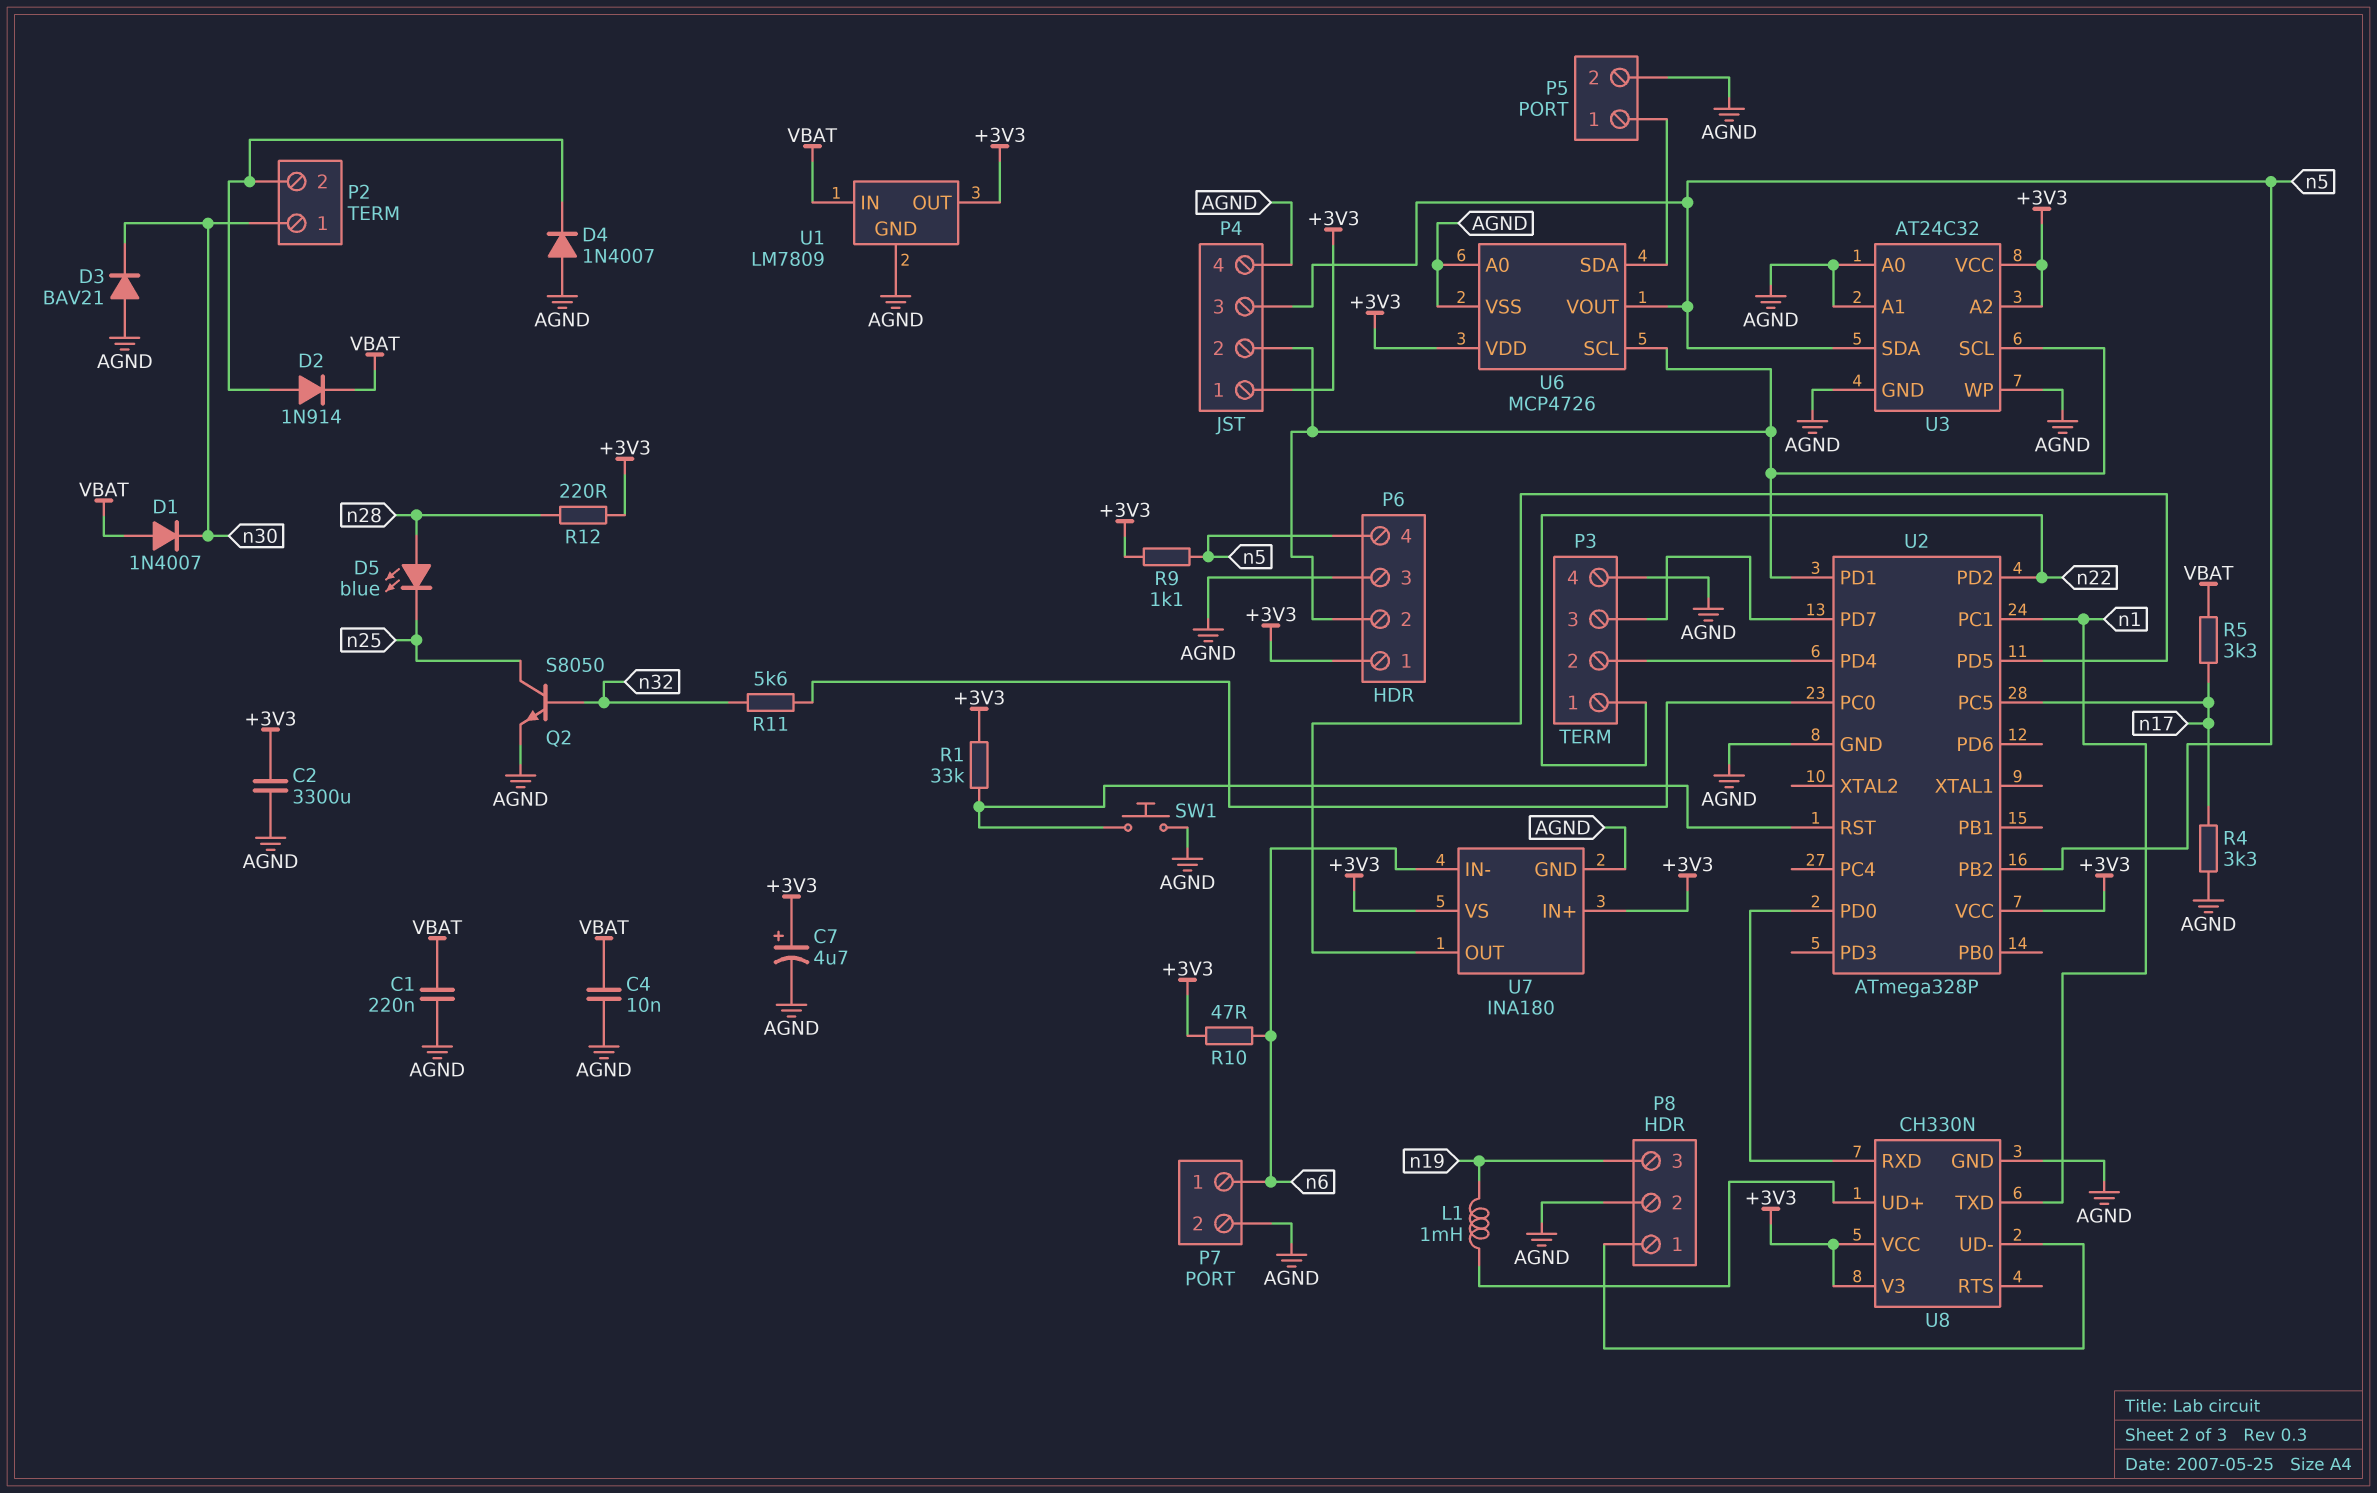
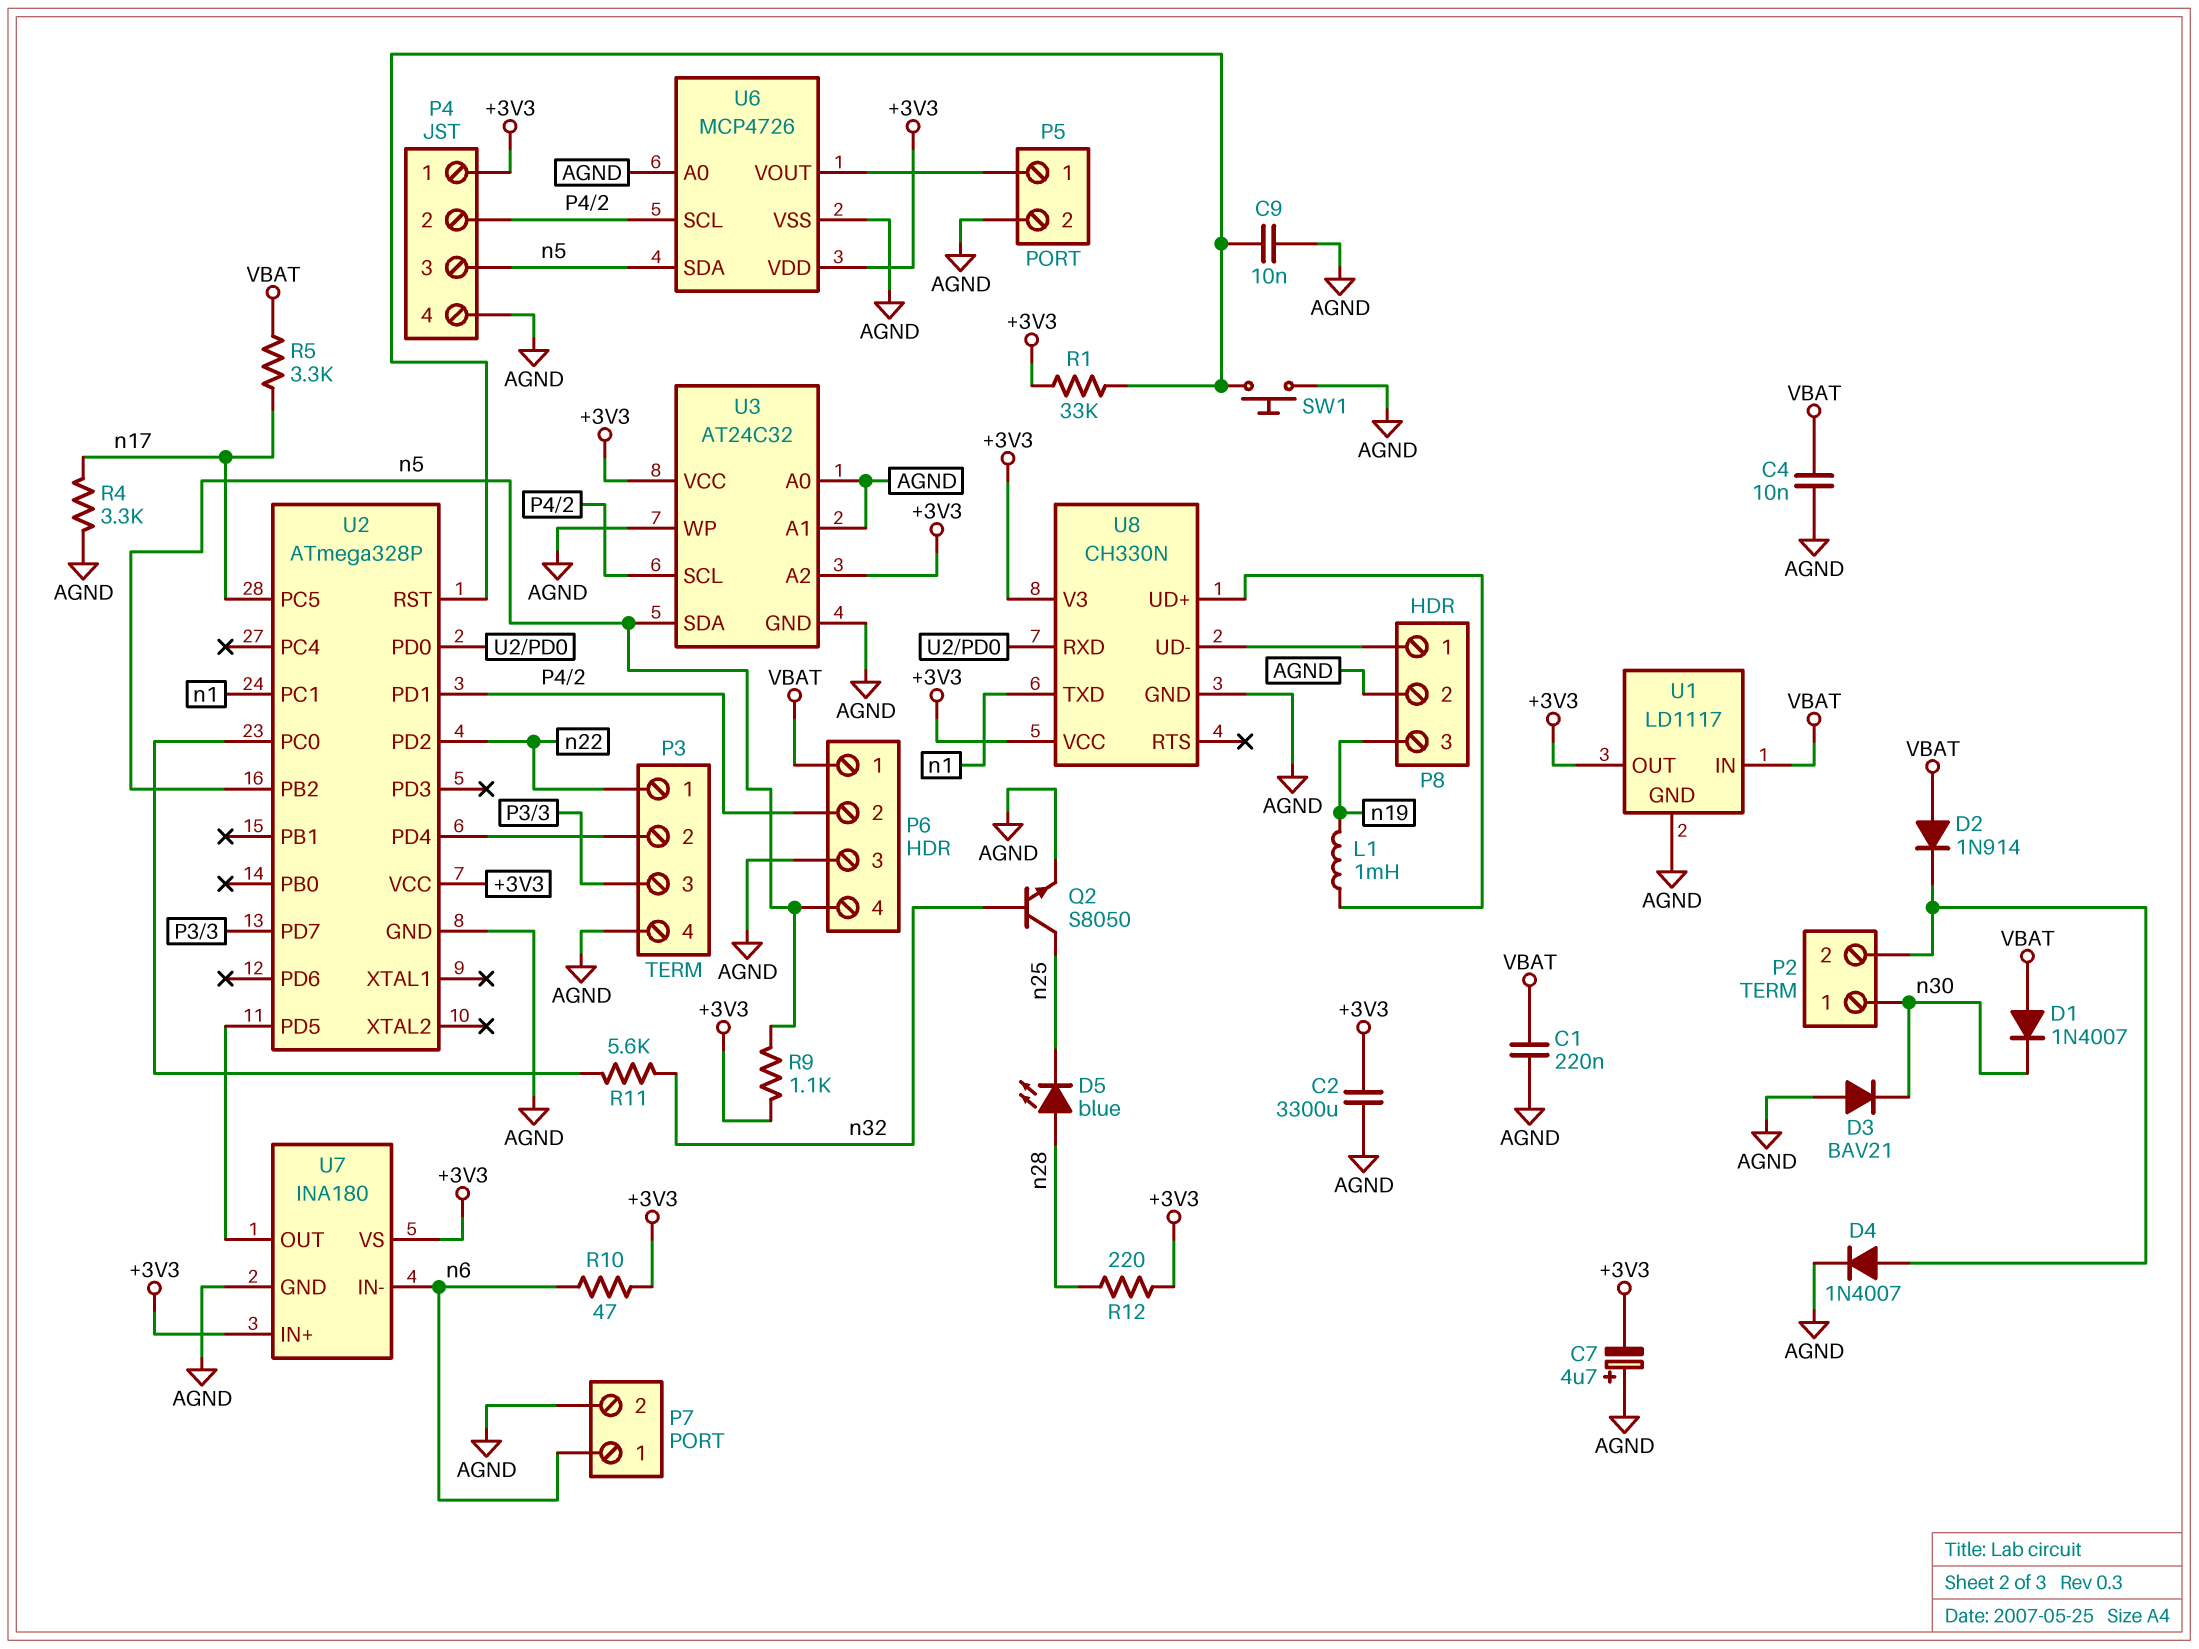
C7: 4.7uF (plus +3V3, minus AGND) -> 4.7uF (plus AGND, minus +3V3)
C9: none -> 10nF (AGND, U2/RST)
D2: diode 1N914 (A P2/2, K VBAT) -> diode 1N914 (A VBAT, K P2/2)
D4: diode 1N4007 (A AGND, K P2/2) -> diode 1N4007 (A P2/2, K AGND)
P6 pin 1: +3V3 -> VBAT
U1: LM7809 -> LD1117
U6 pin SDA: P5/1 -> n5
U6 pin VOUT: n5 -> P5/1

